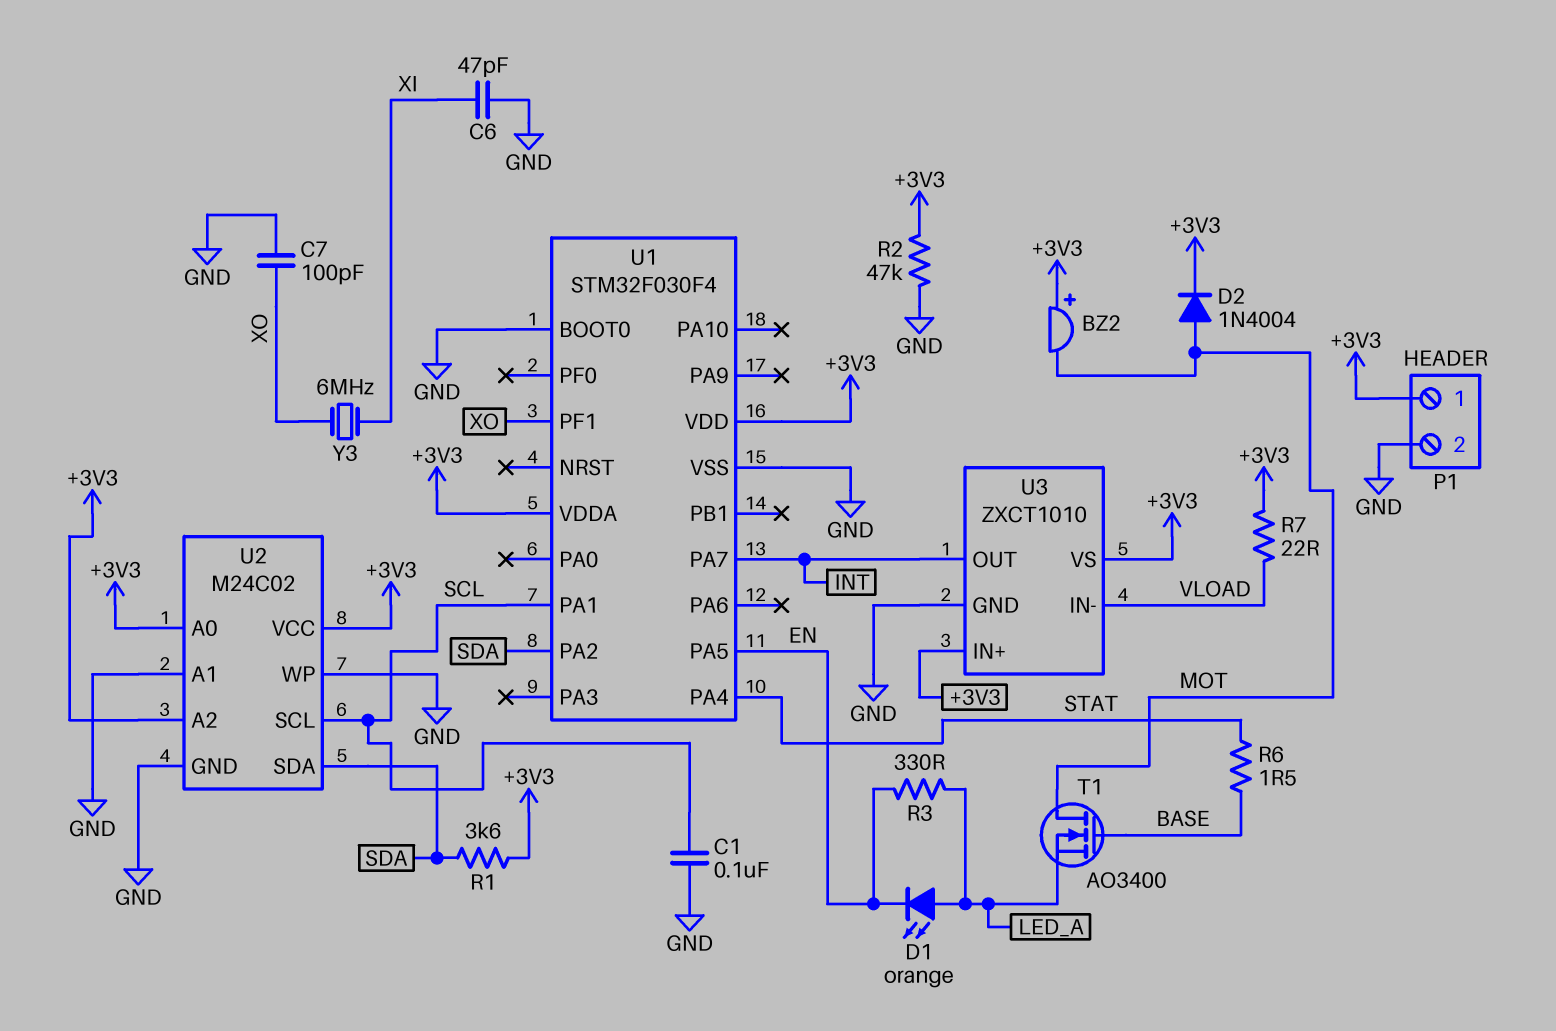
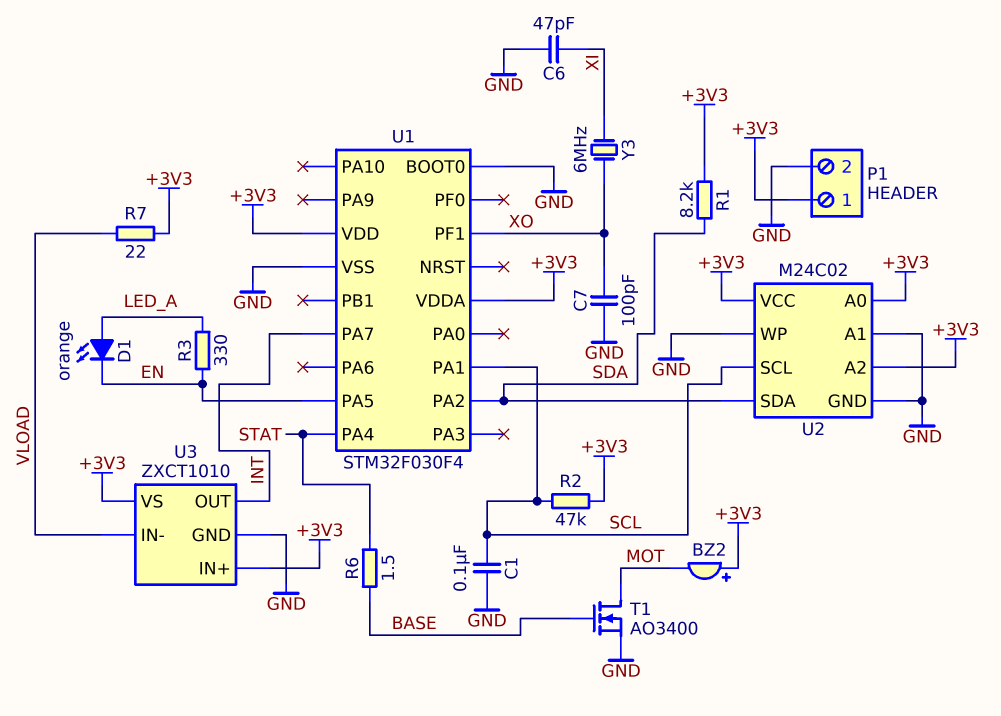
D2: diode 1N4004 (A MOT, K +3V3) -> none
R1: 3.6k (+3V3, SDA) -> 8.2k (+3V3, SDA)
R2: 47k (+3V3, GND) -> 47k (+3V3, SCL)
T1: NMOS AO3400 (G BASE, D MOT, S LED_A) -> NMOS AO3400 (G BASE, D MOT, S GND)

